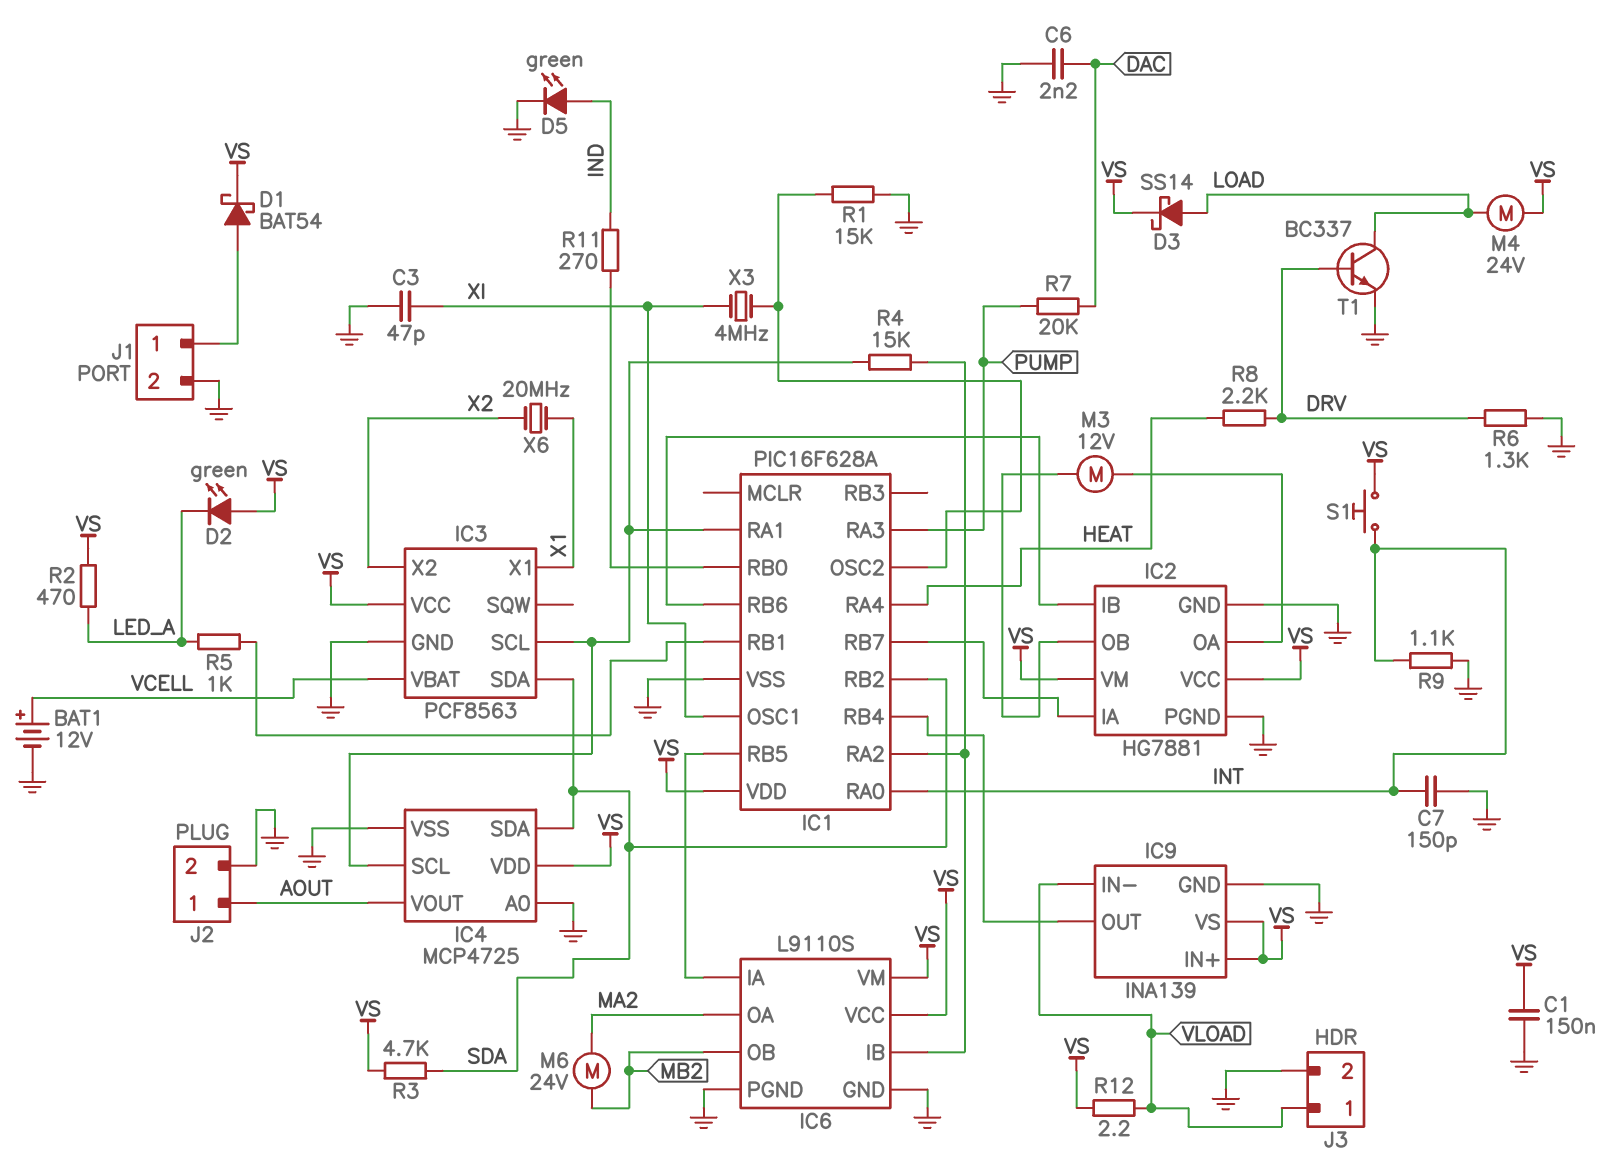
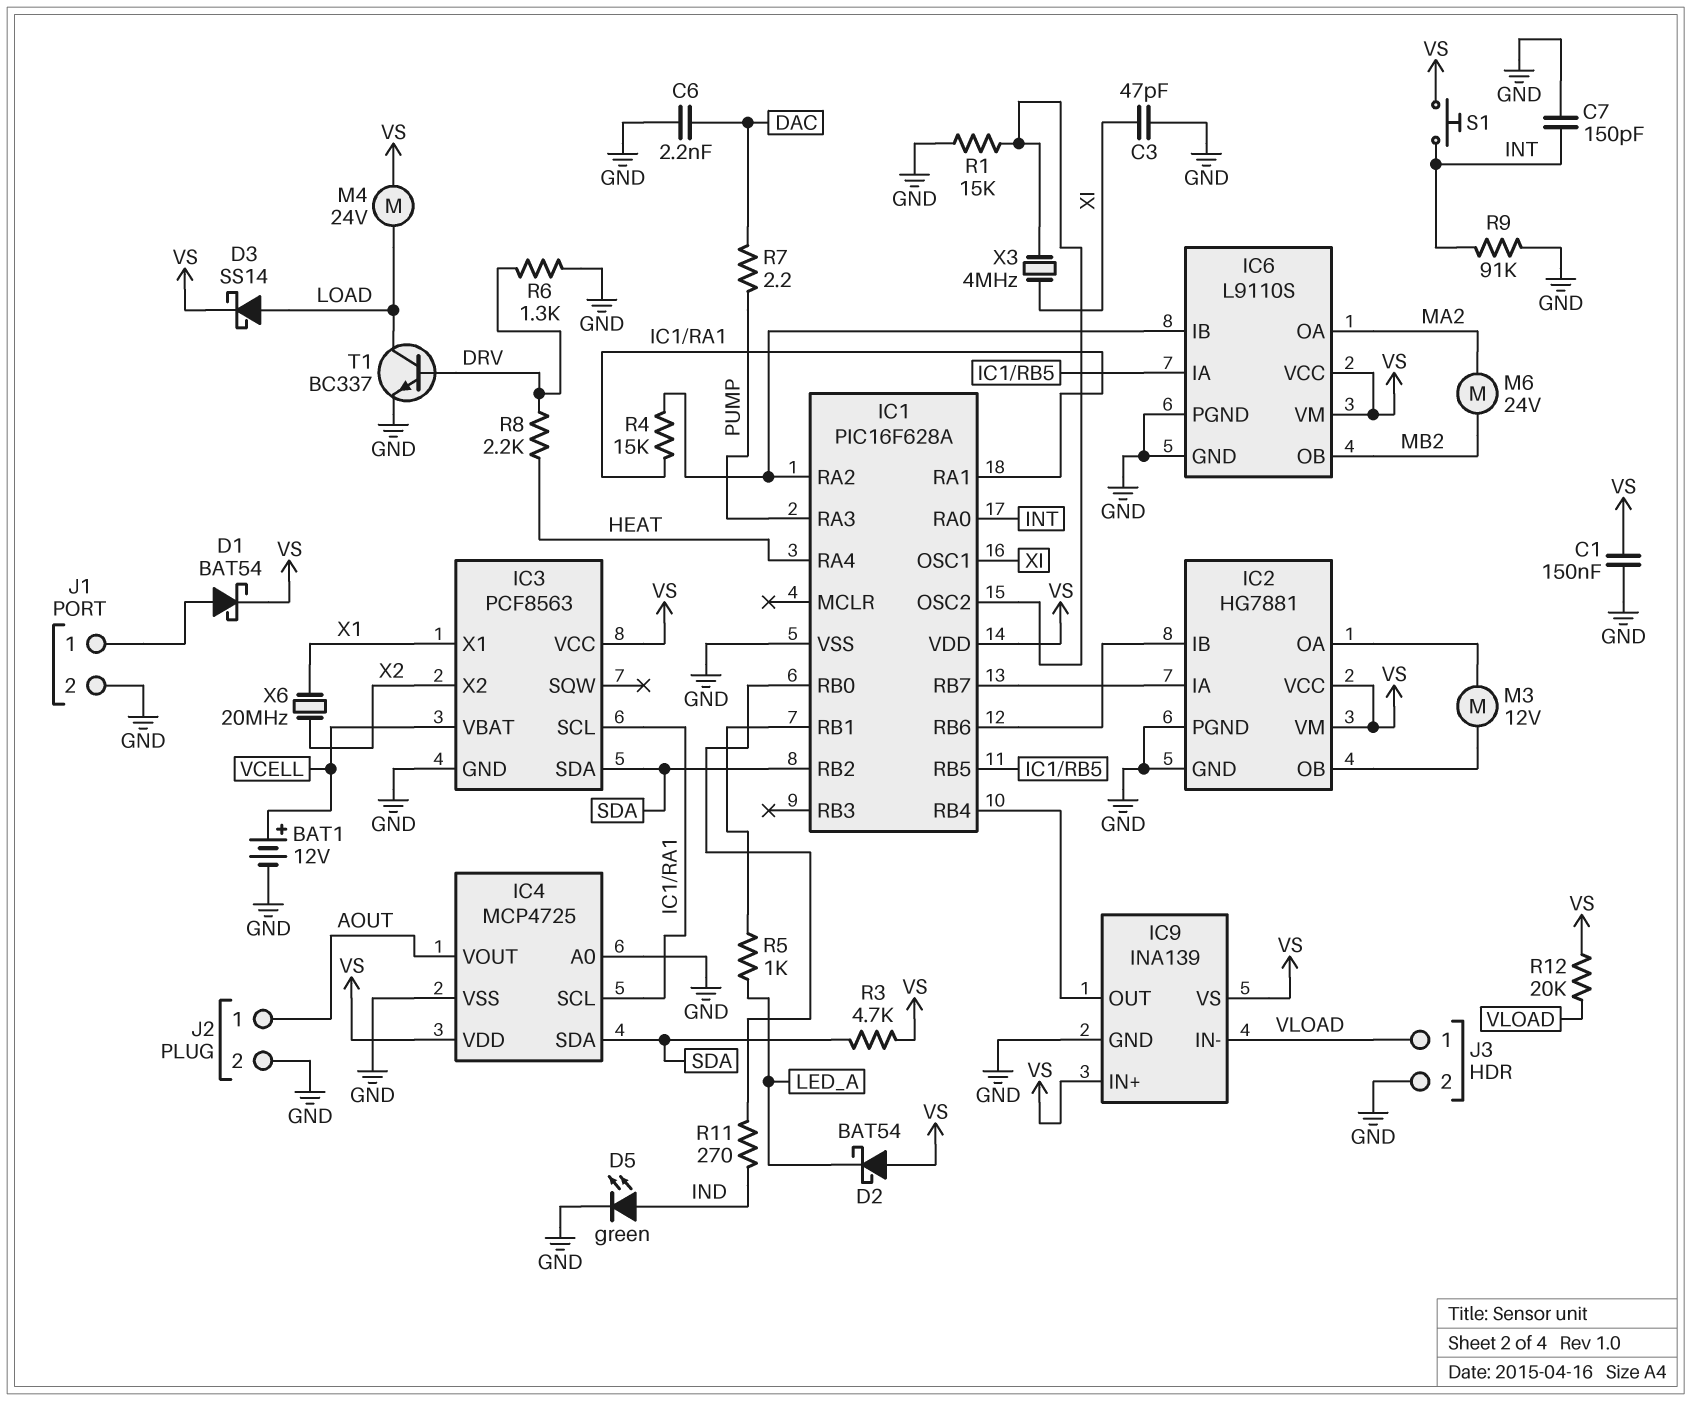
D2: LED green (A VS, K LED_A) -> schottky BAT54 (A VS, K LED_A)
R2: 470 (LED_A, VS) -> none
R7: 20k (DAC, PUMP) -> 2.2 (DAC, PUMP)
R9: 1.1k (GND, INT) -> 91k (GND, INT)
R12: 2.2 (VLOAD, VS) -> 20k (VLOAD, VS)

